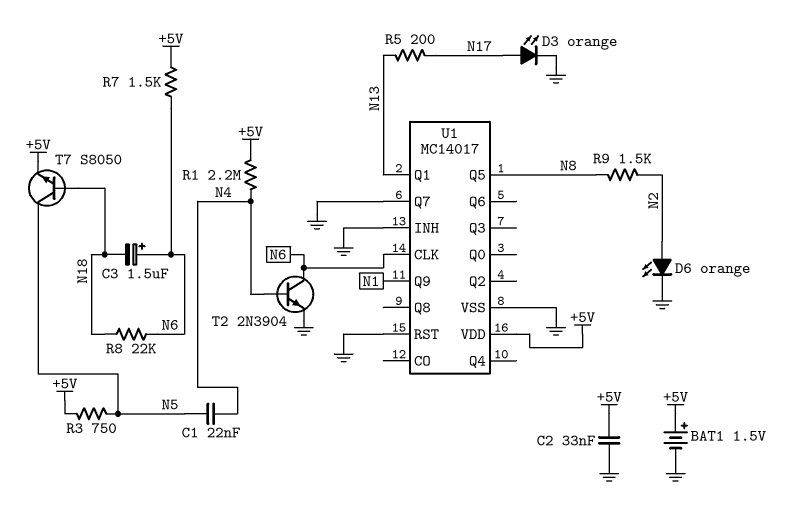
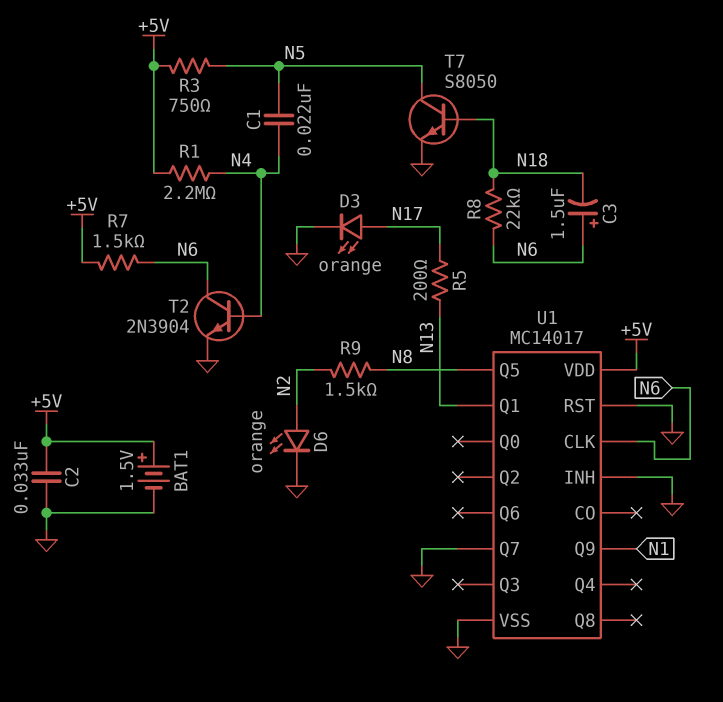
T7: NPN S8050 (B N18, C N5, E +5V) -> NPN S8050 (B N18, C N5, E GND)

